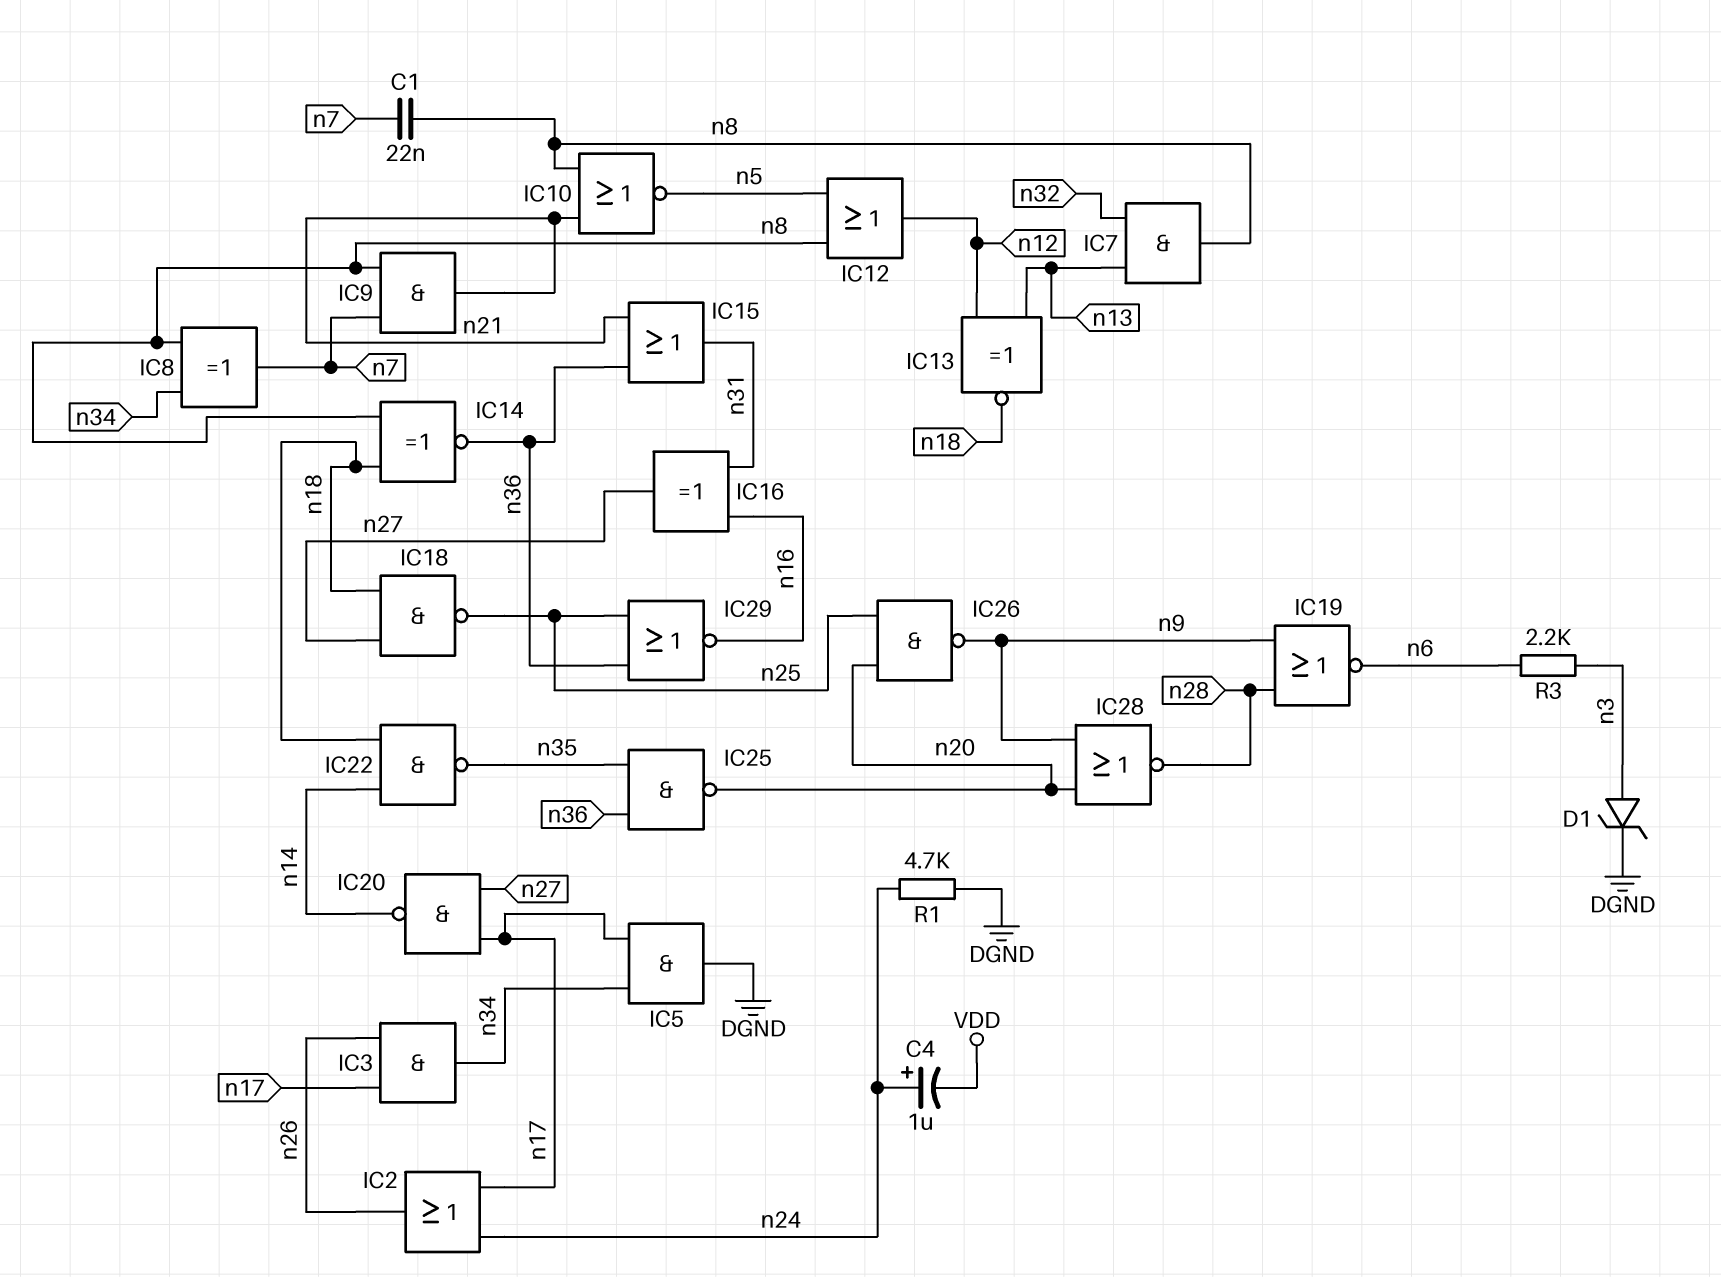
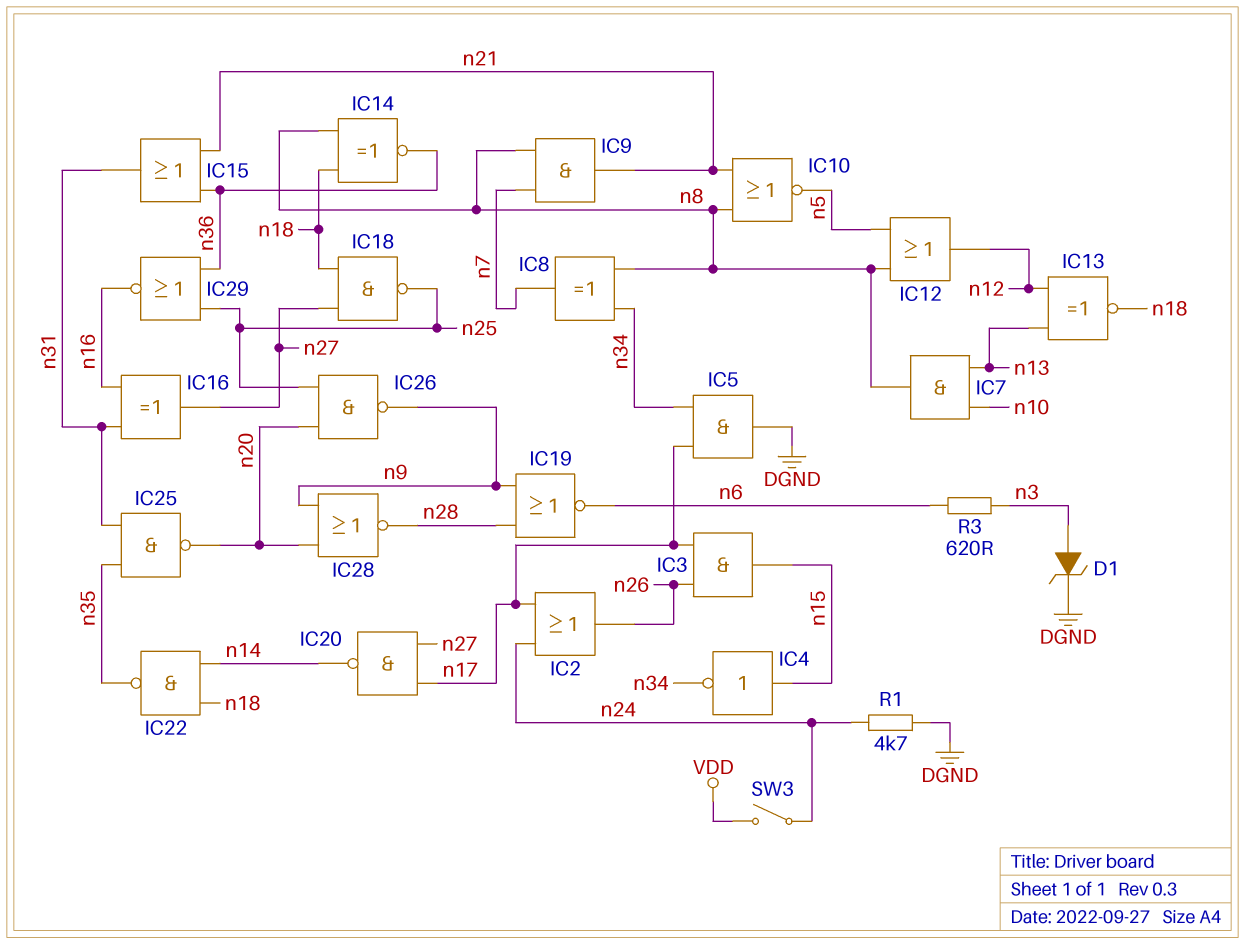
C1: 22nF (n7, n8) -> none
C4: 1uF (plus n24, minus VDD) -> none
IC3: AND (in n17, in n26, out n34) -> AND (in n17, in n26, out n15)
IC4: none -> NOT (in n15, out n34)
IC7: AND (in n13, in n32, out n8) -> AND (in n10, in n13, out n8)
IC25: NAND (in n35, in n36, out n20) -> NAND (in n31, in n35, out n20)
R3: 2.2k (n3, n6) -> 620 (n3, n6)
SW3: none -> switch (VDD, n24)

